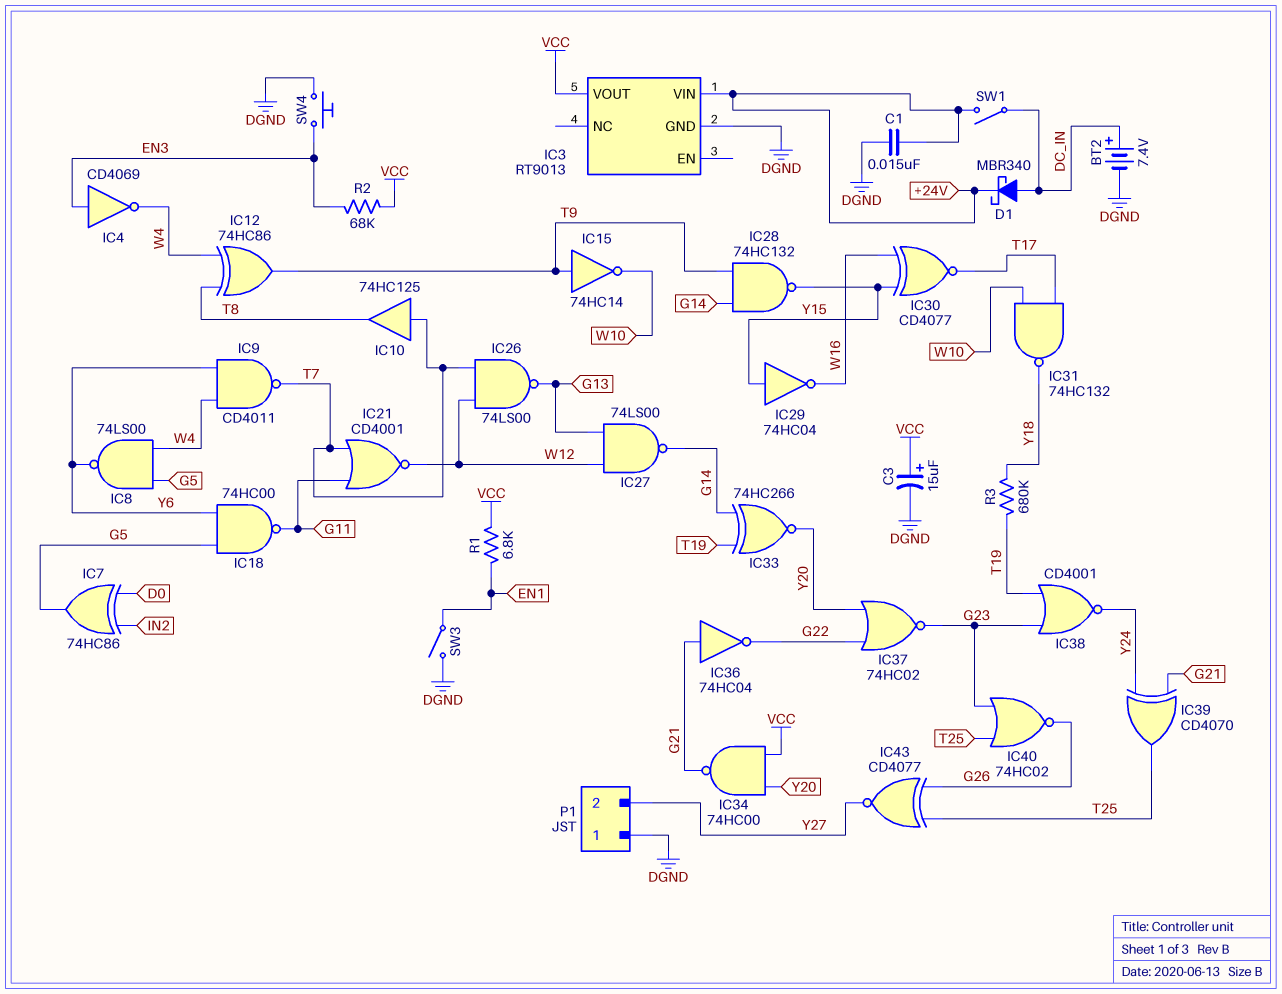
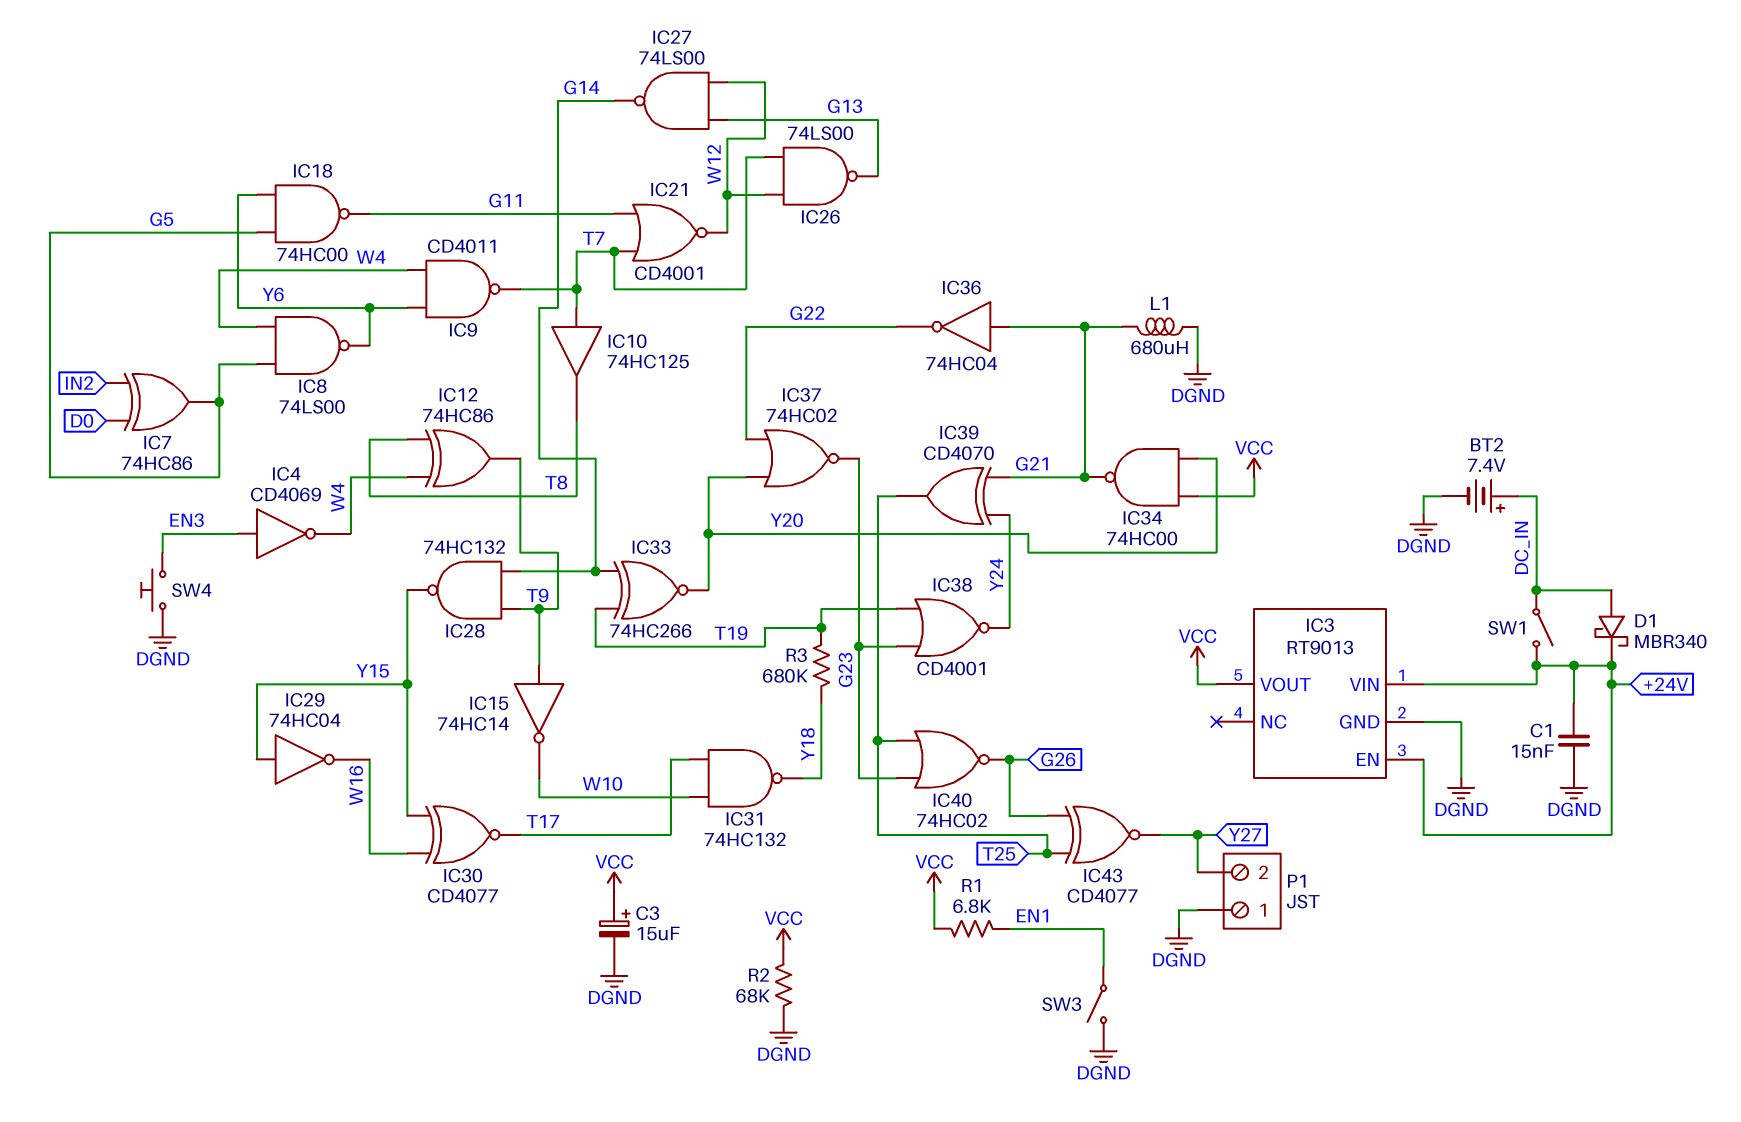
IC3 pin EN: none -> +24V
L1: none -> 680uH (DGND, G21)
R2: 68k (EN3, VCC) -> 68k (DGND, VCC)

